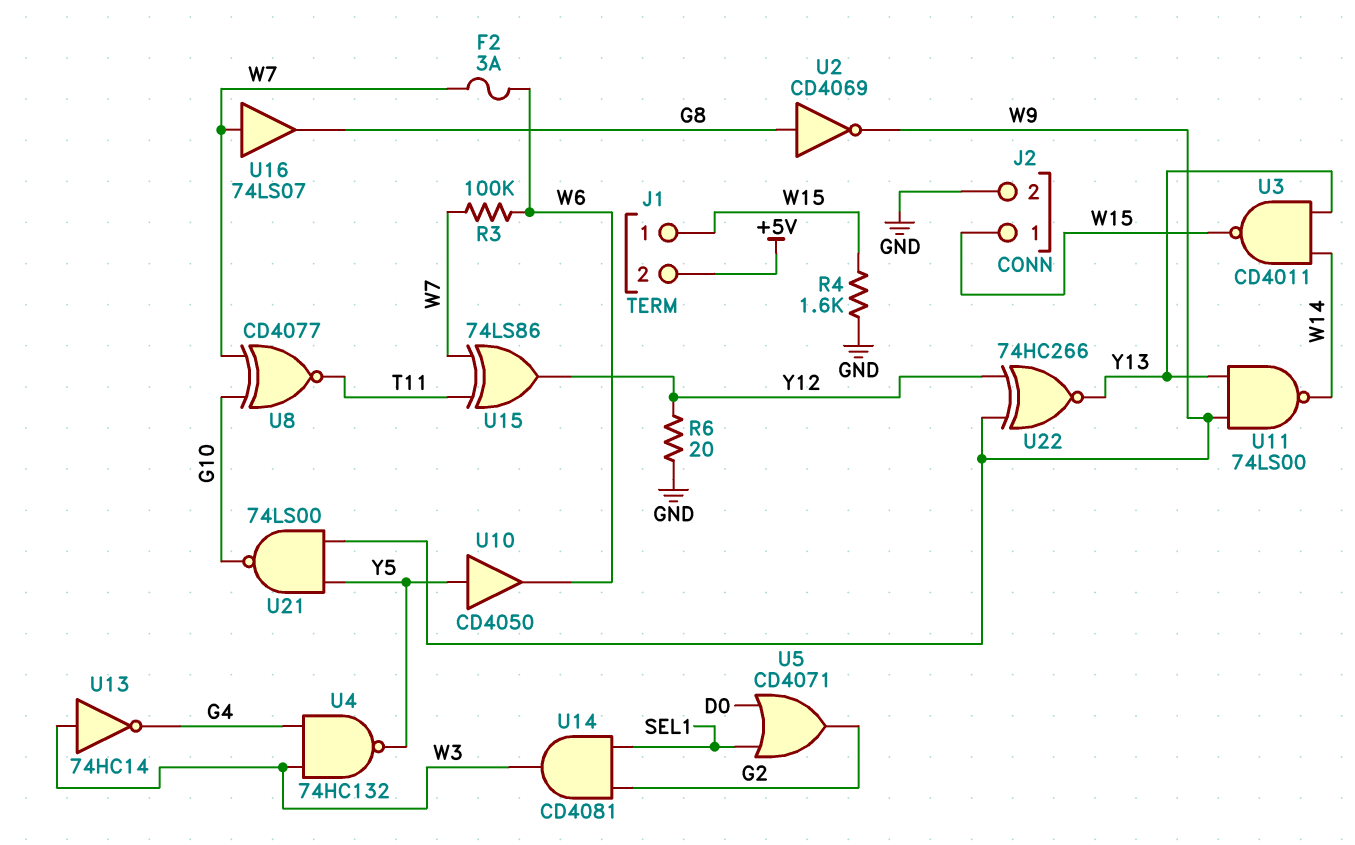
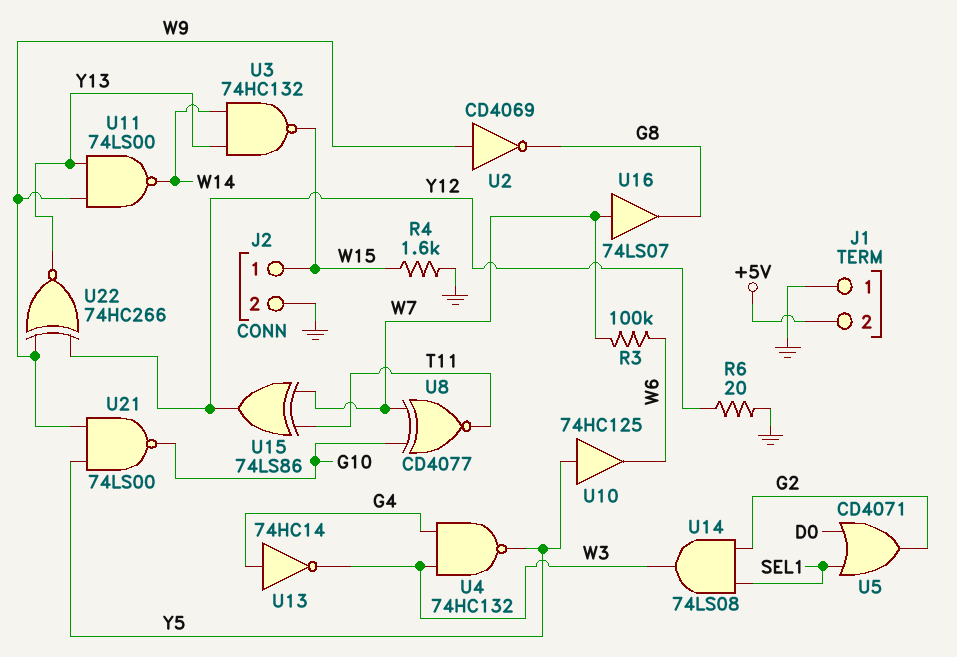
F2: 3A (W6, W7) -> none
J1 pin 1: W15 -> GND
U2: NOT CD4069 (in G8, out W9) -> NOT CD4069 (in W9, out G8)
U3: NAND CD4011 (in W14, in Y13, out W15) -> NAND 74HC132 (in W14, in Y13, out W15)
U10: buffer CD4050 (in Y5, out W6) -> buffer 74HC125 (in Y5, out W6)
U13: NOT 74HC14 (in W3, out G4) -> NOT 74HC14 (in G4, out W3)
U14: AND CD4081 (in G2, in SEL1, out W3) -> AND 74LS08 (in G2, in SEL1, out W3)

